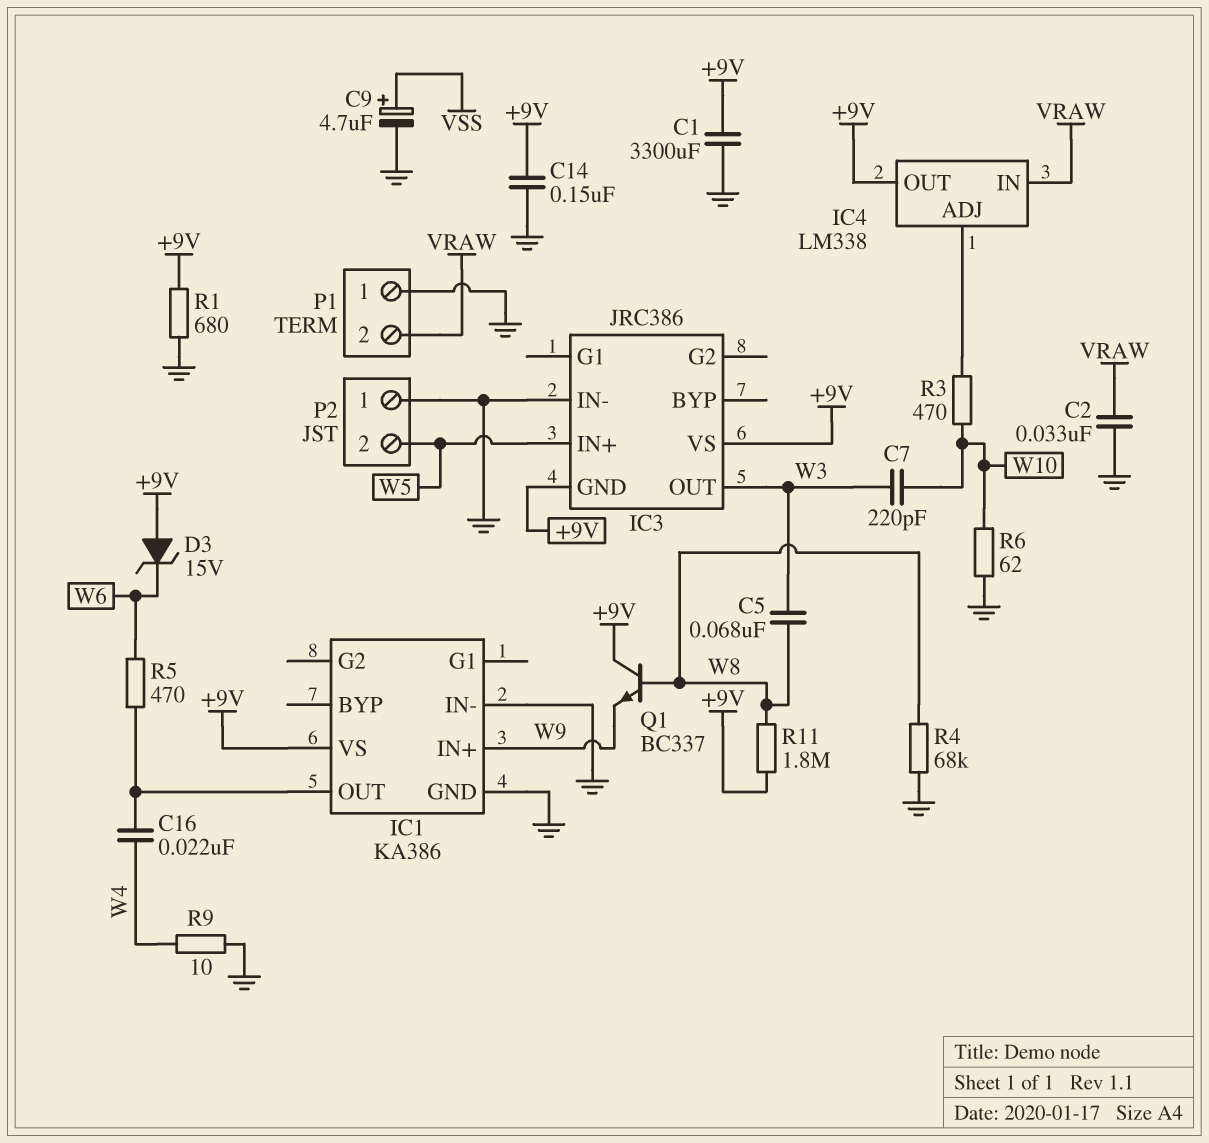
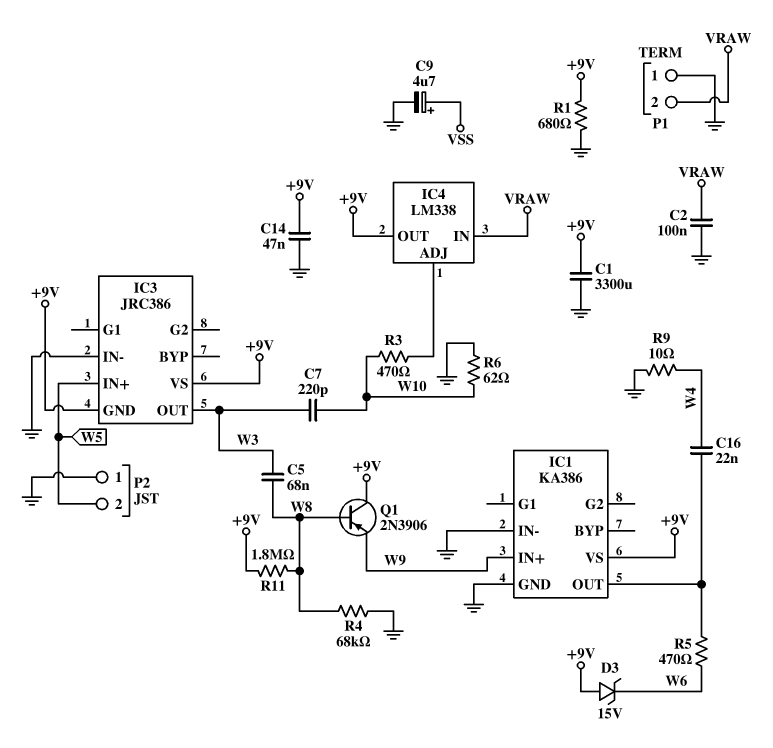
C2: 33nF (GND, VRAW) -> 100nF (GND, VRAW)
C14: 150nF (+9V, GND) -> 47nF (+9V, GND)
Q1: NPN BC337 (B W8, C +9V, E W9) -> PNP 2N3906 (B W8, C +9V, E W9)

